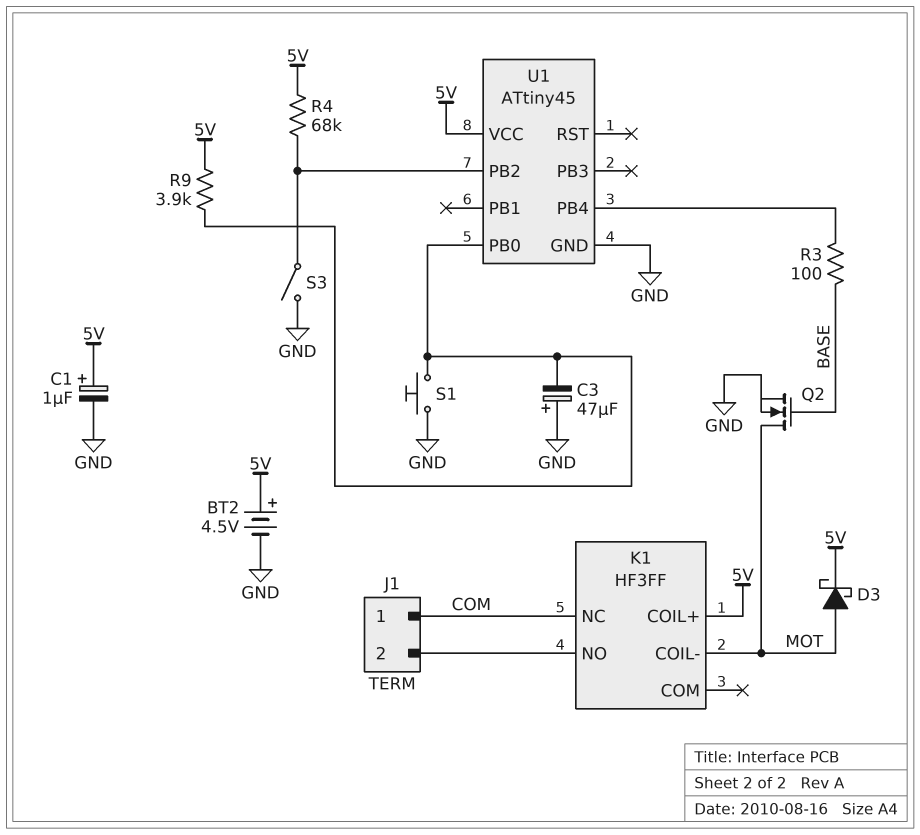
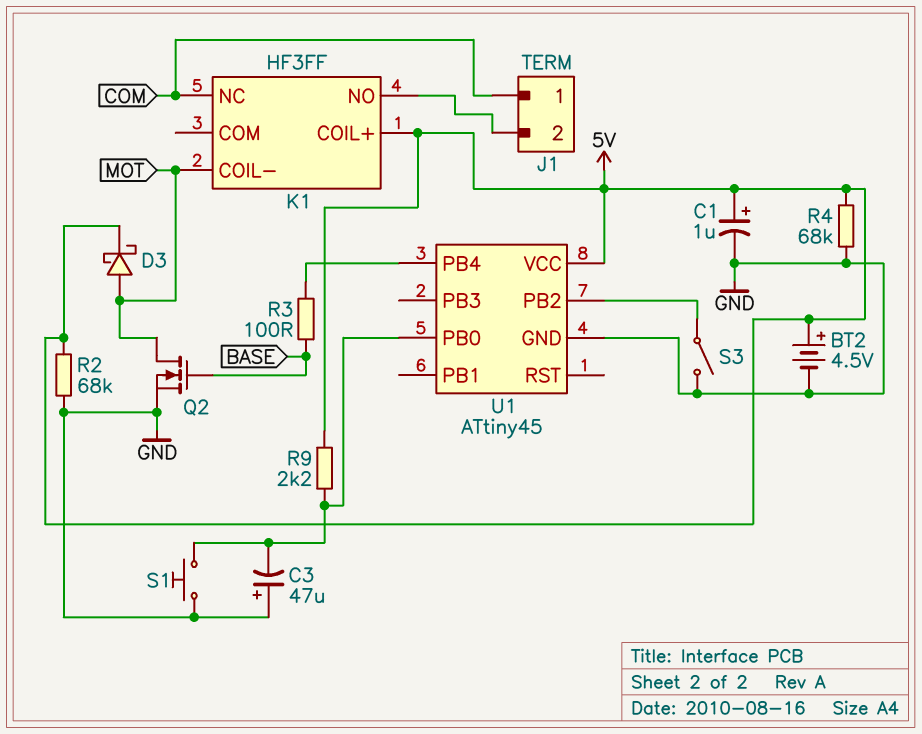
R2: none -> 68k (5V, GND)
R4: 68k (5V, U1/PB2) -> 68k (5V, GND)
R9: 3.9k (5V, U1/PB0) -> 2.2k (5V, U1/PB0)

